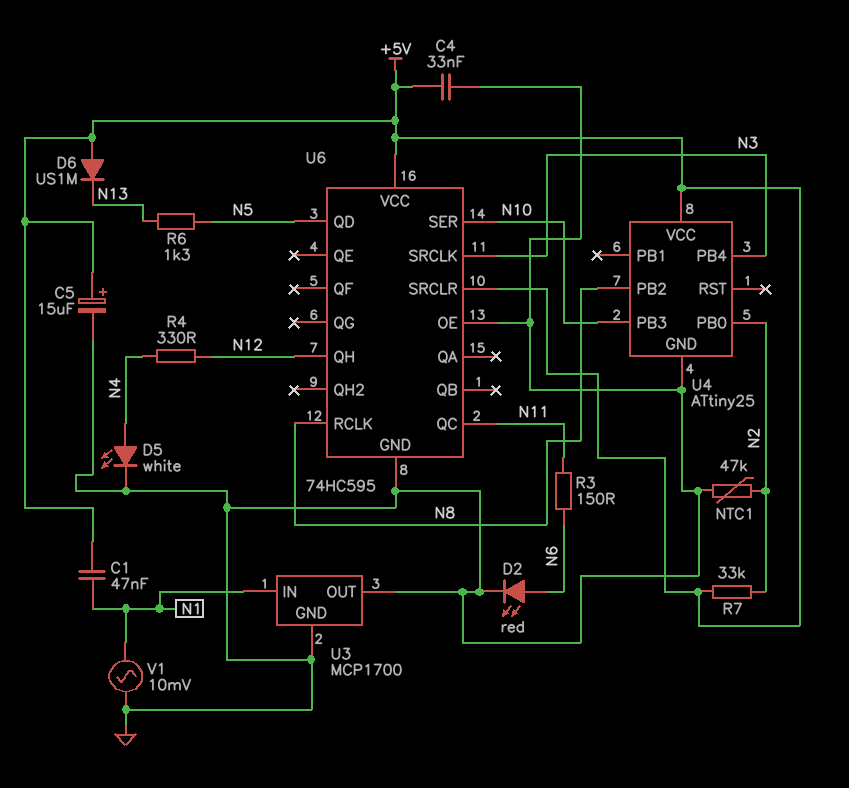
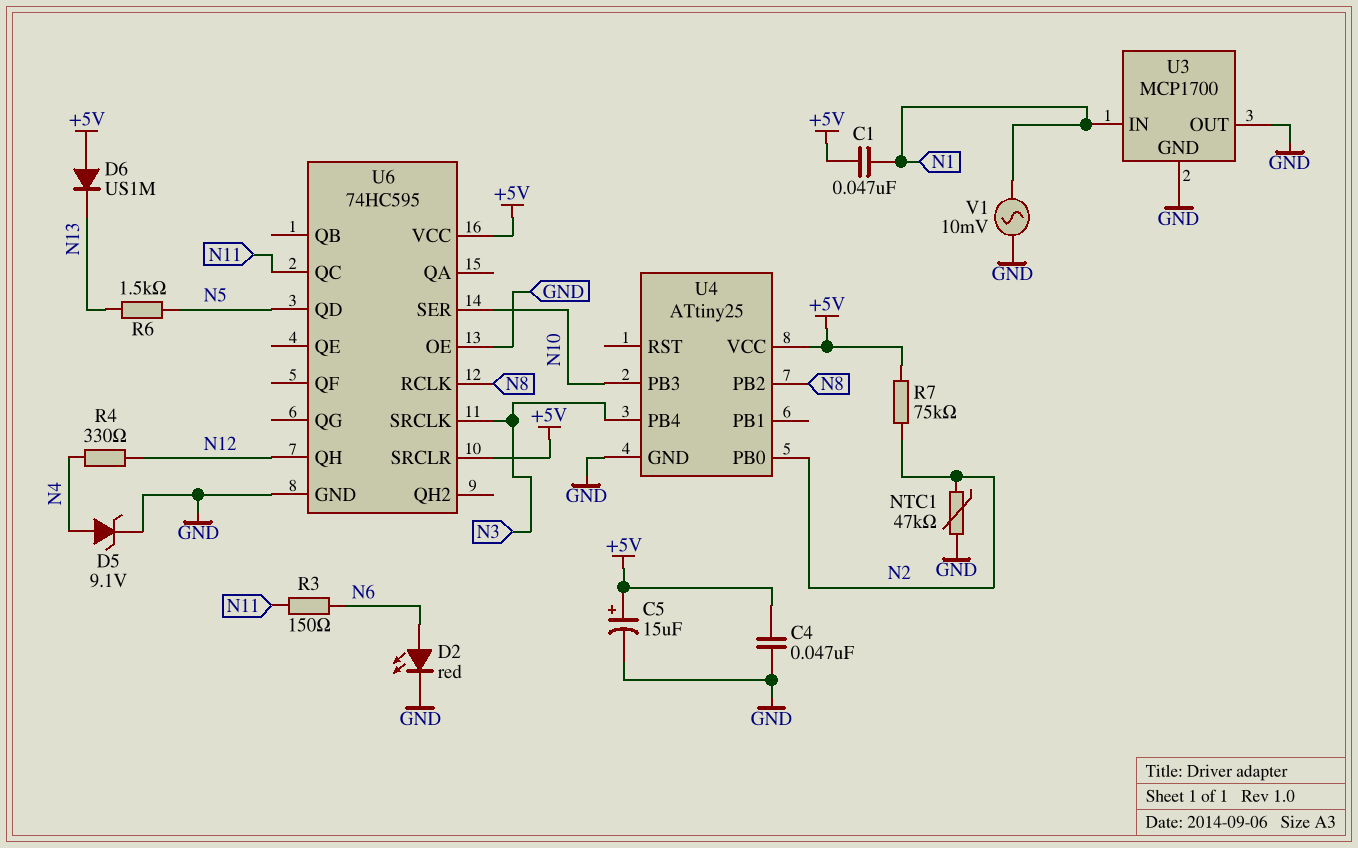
C4: 33nF (+5V, GND) -> 47nF (+5V, GND)
D5: LED white (A N4, K GND) -> zener 9.1V (A N4, K GND)
R6: 1.3k (N5, N13) -> 1.5k (N5, N13)
R7: 33k (+5V, N2) -> 75k (+5V, N2)

